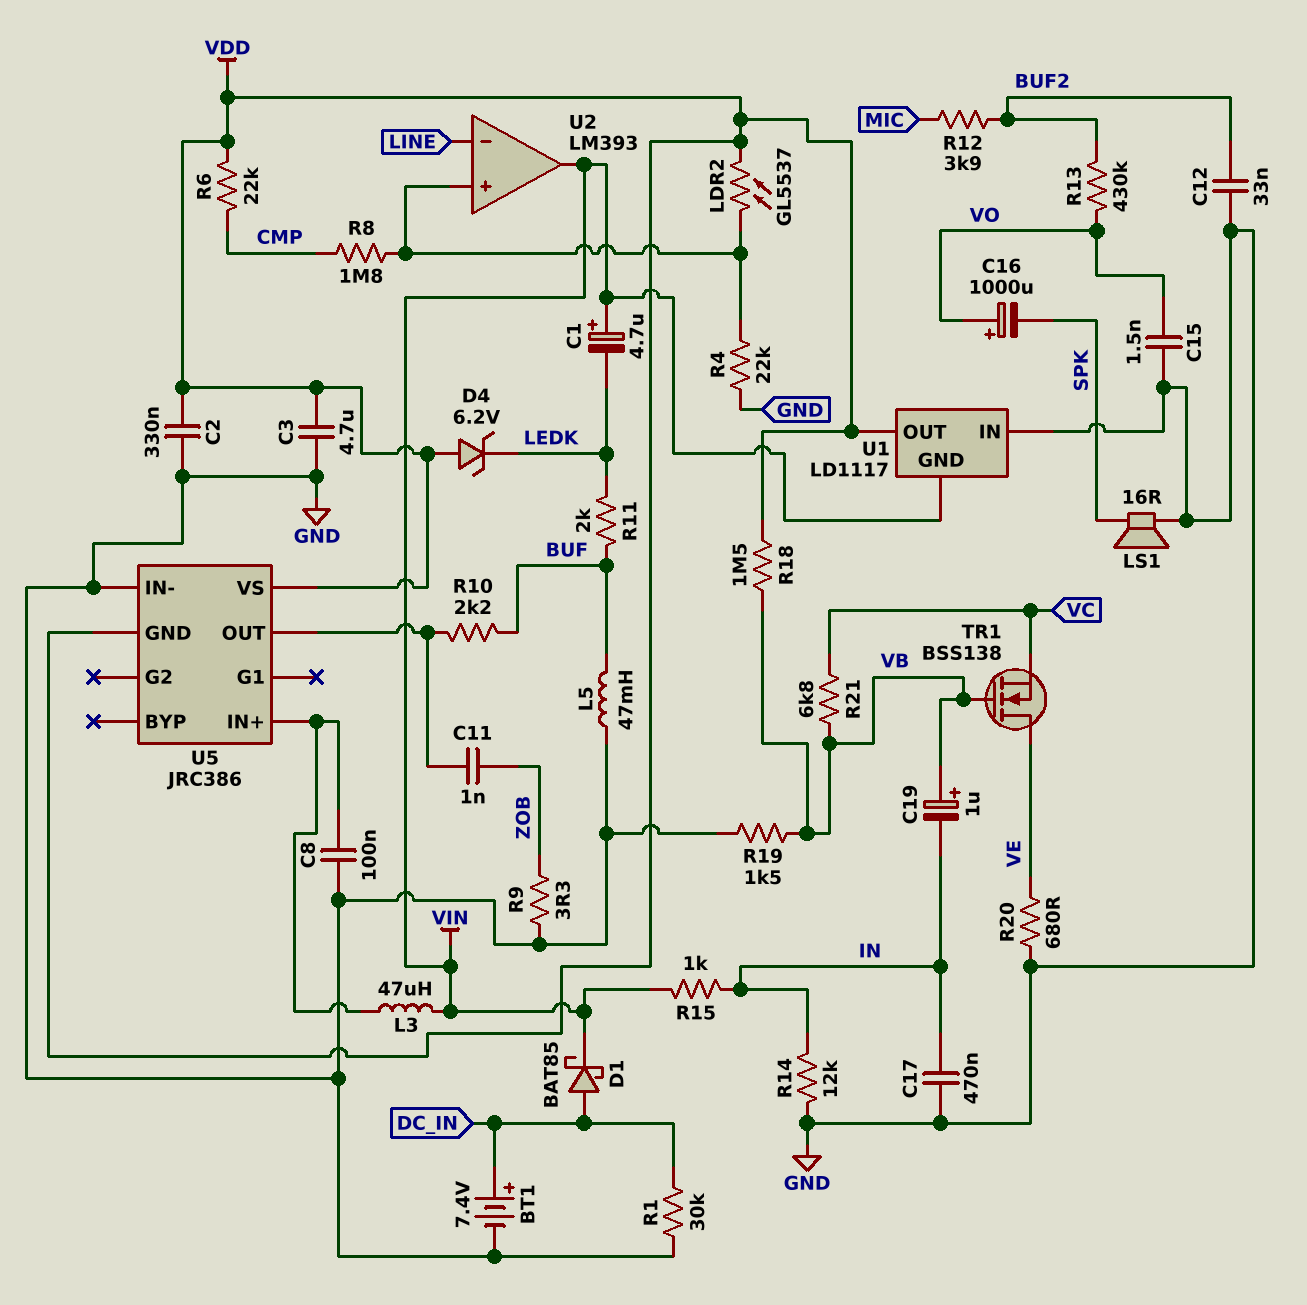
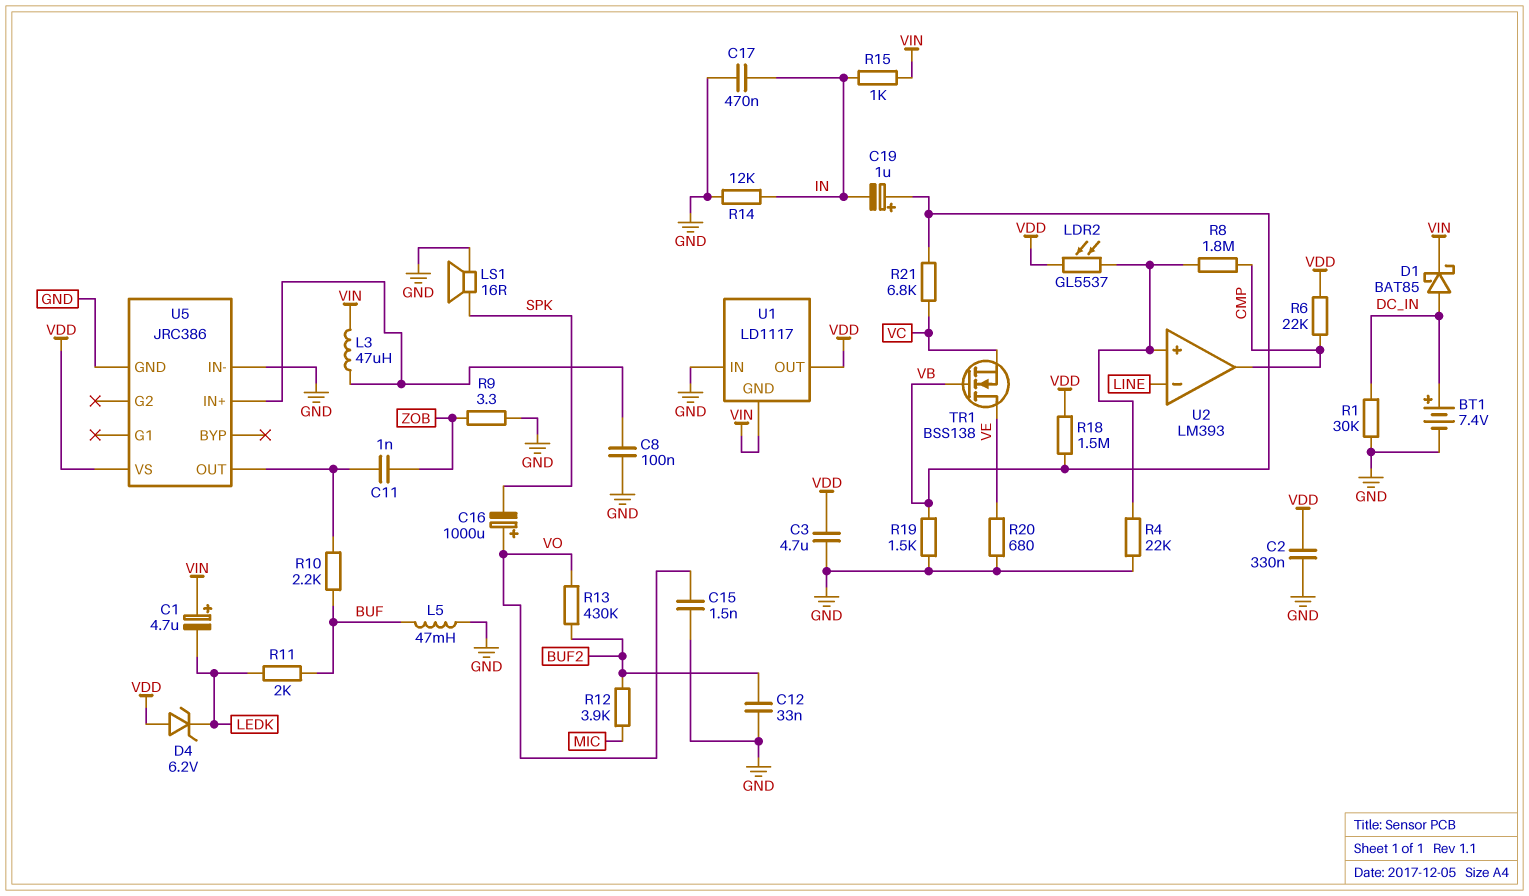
U2 pin out: VIN -> CMP
U5 pin GND: VDD -> GND

